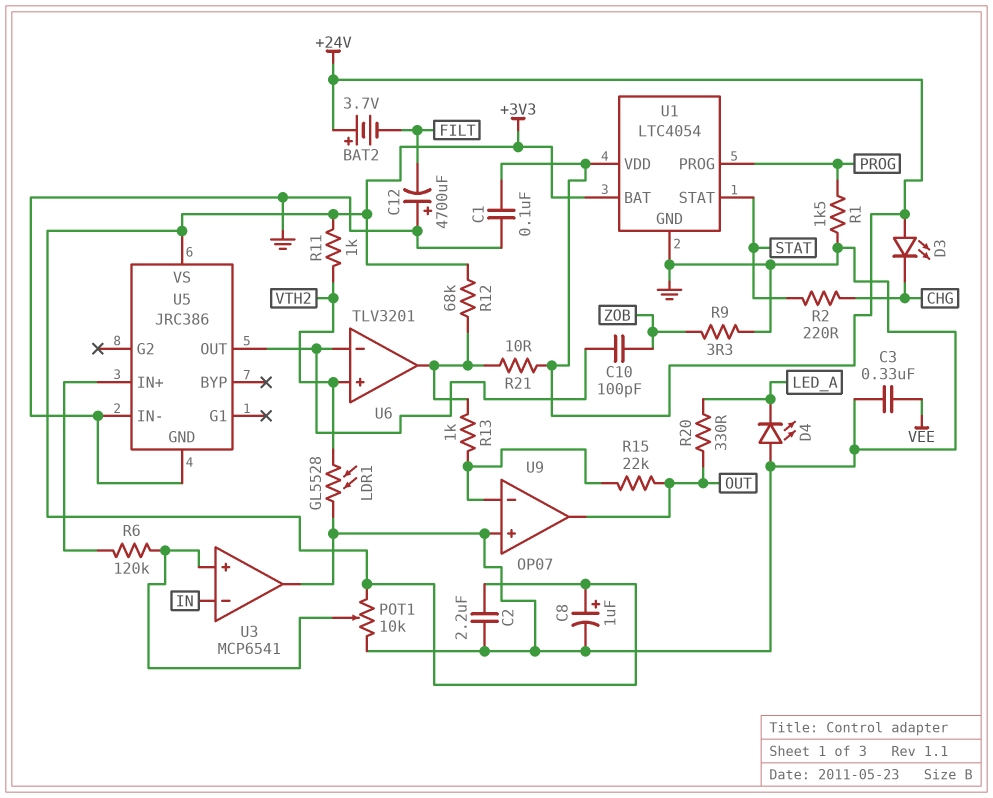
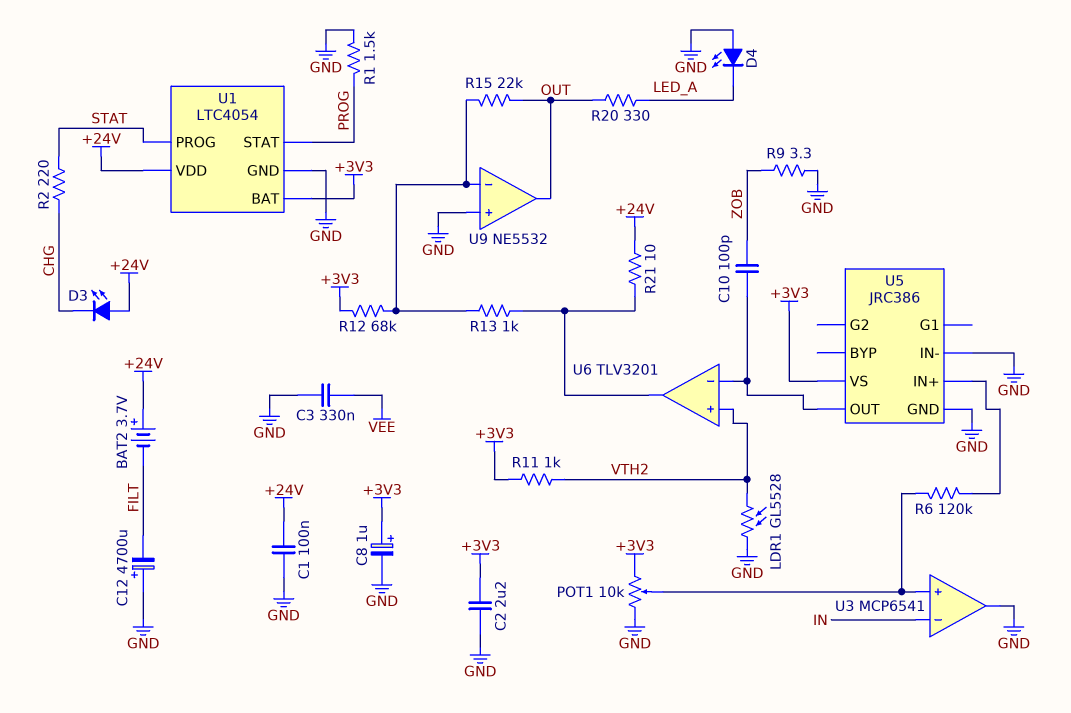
R12: 68k (+3V3, U6/out) -> 68k (+3V3, U9/in-)
U1 pin PROG: PROG -> STAT
U1 pin STAT: STAT -> PROG
U9: OP07 -> NE5532

